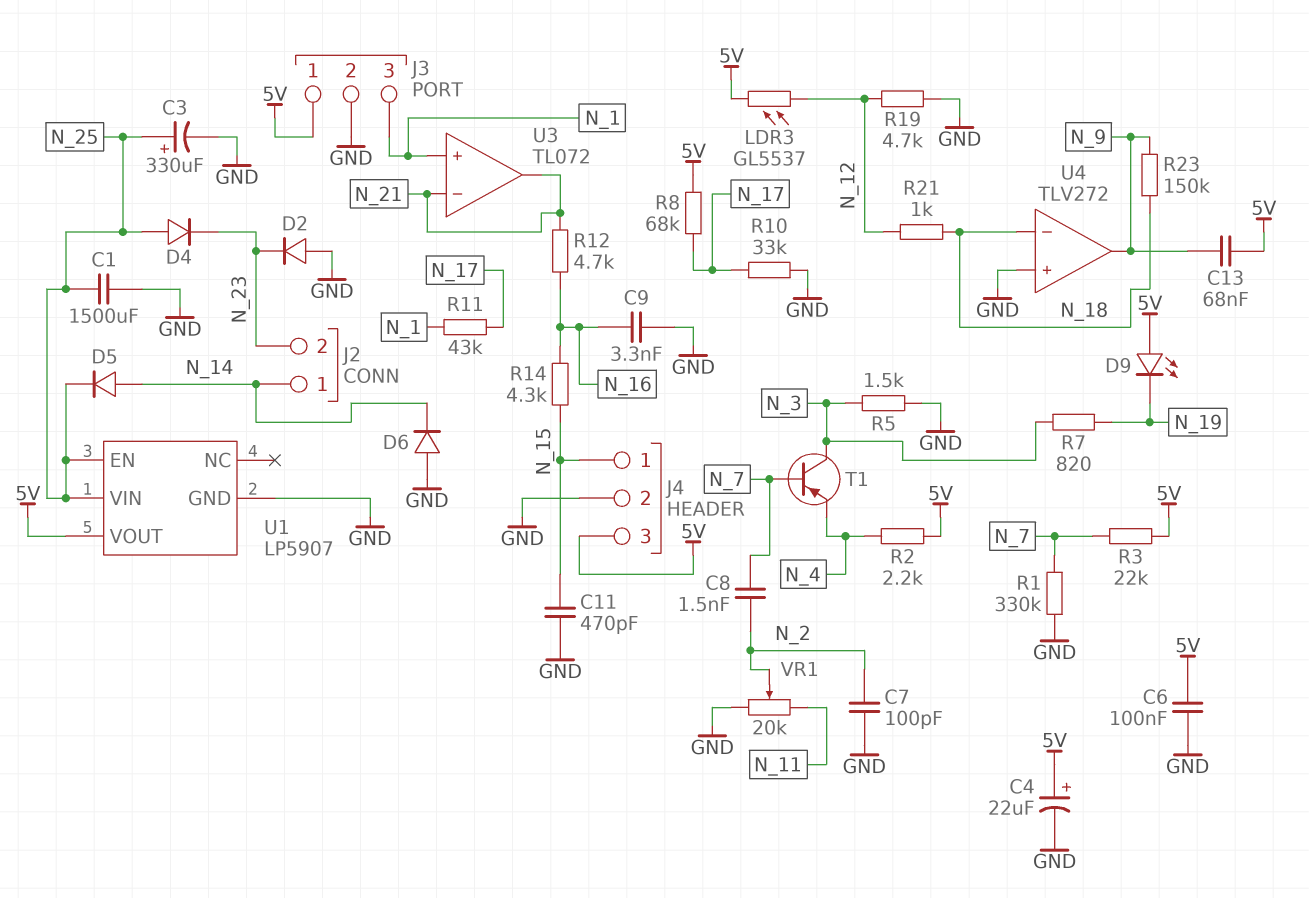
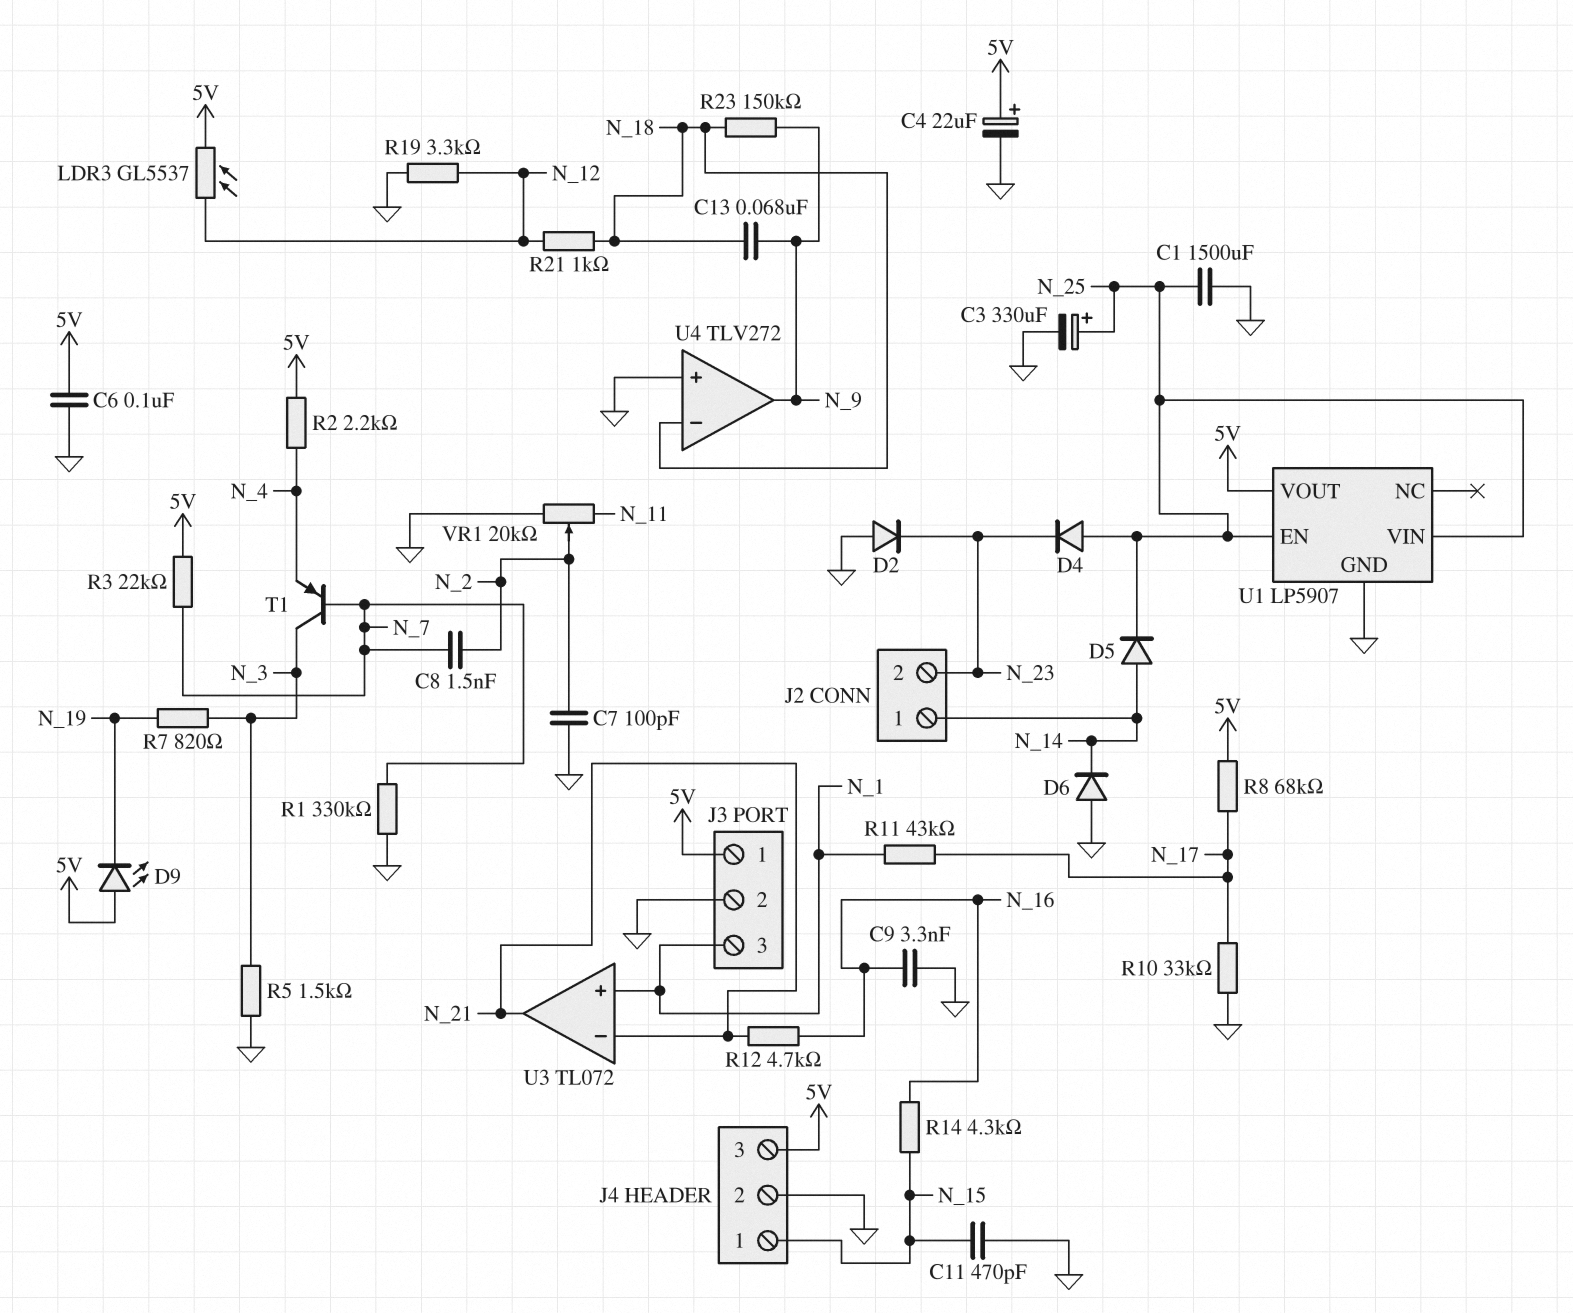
C13: 68nF (5V, N_9) -> 68nF (N_9, N_18)
R19: 4.7k (GND, N_12) -> 3.3k (GND, N_12)

